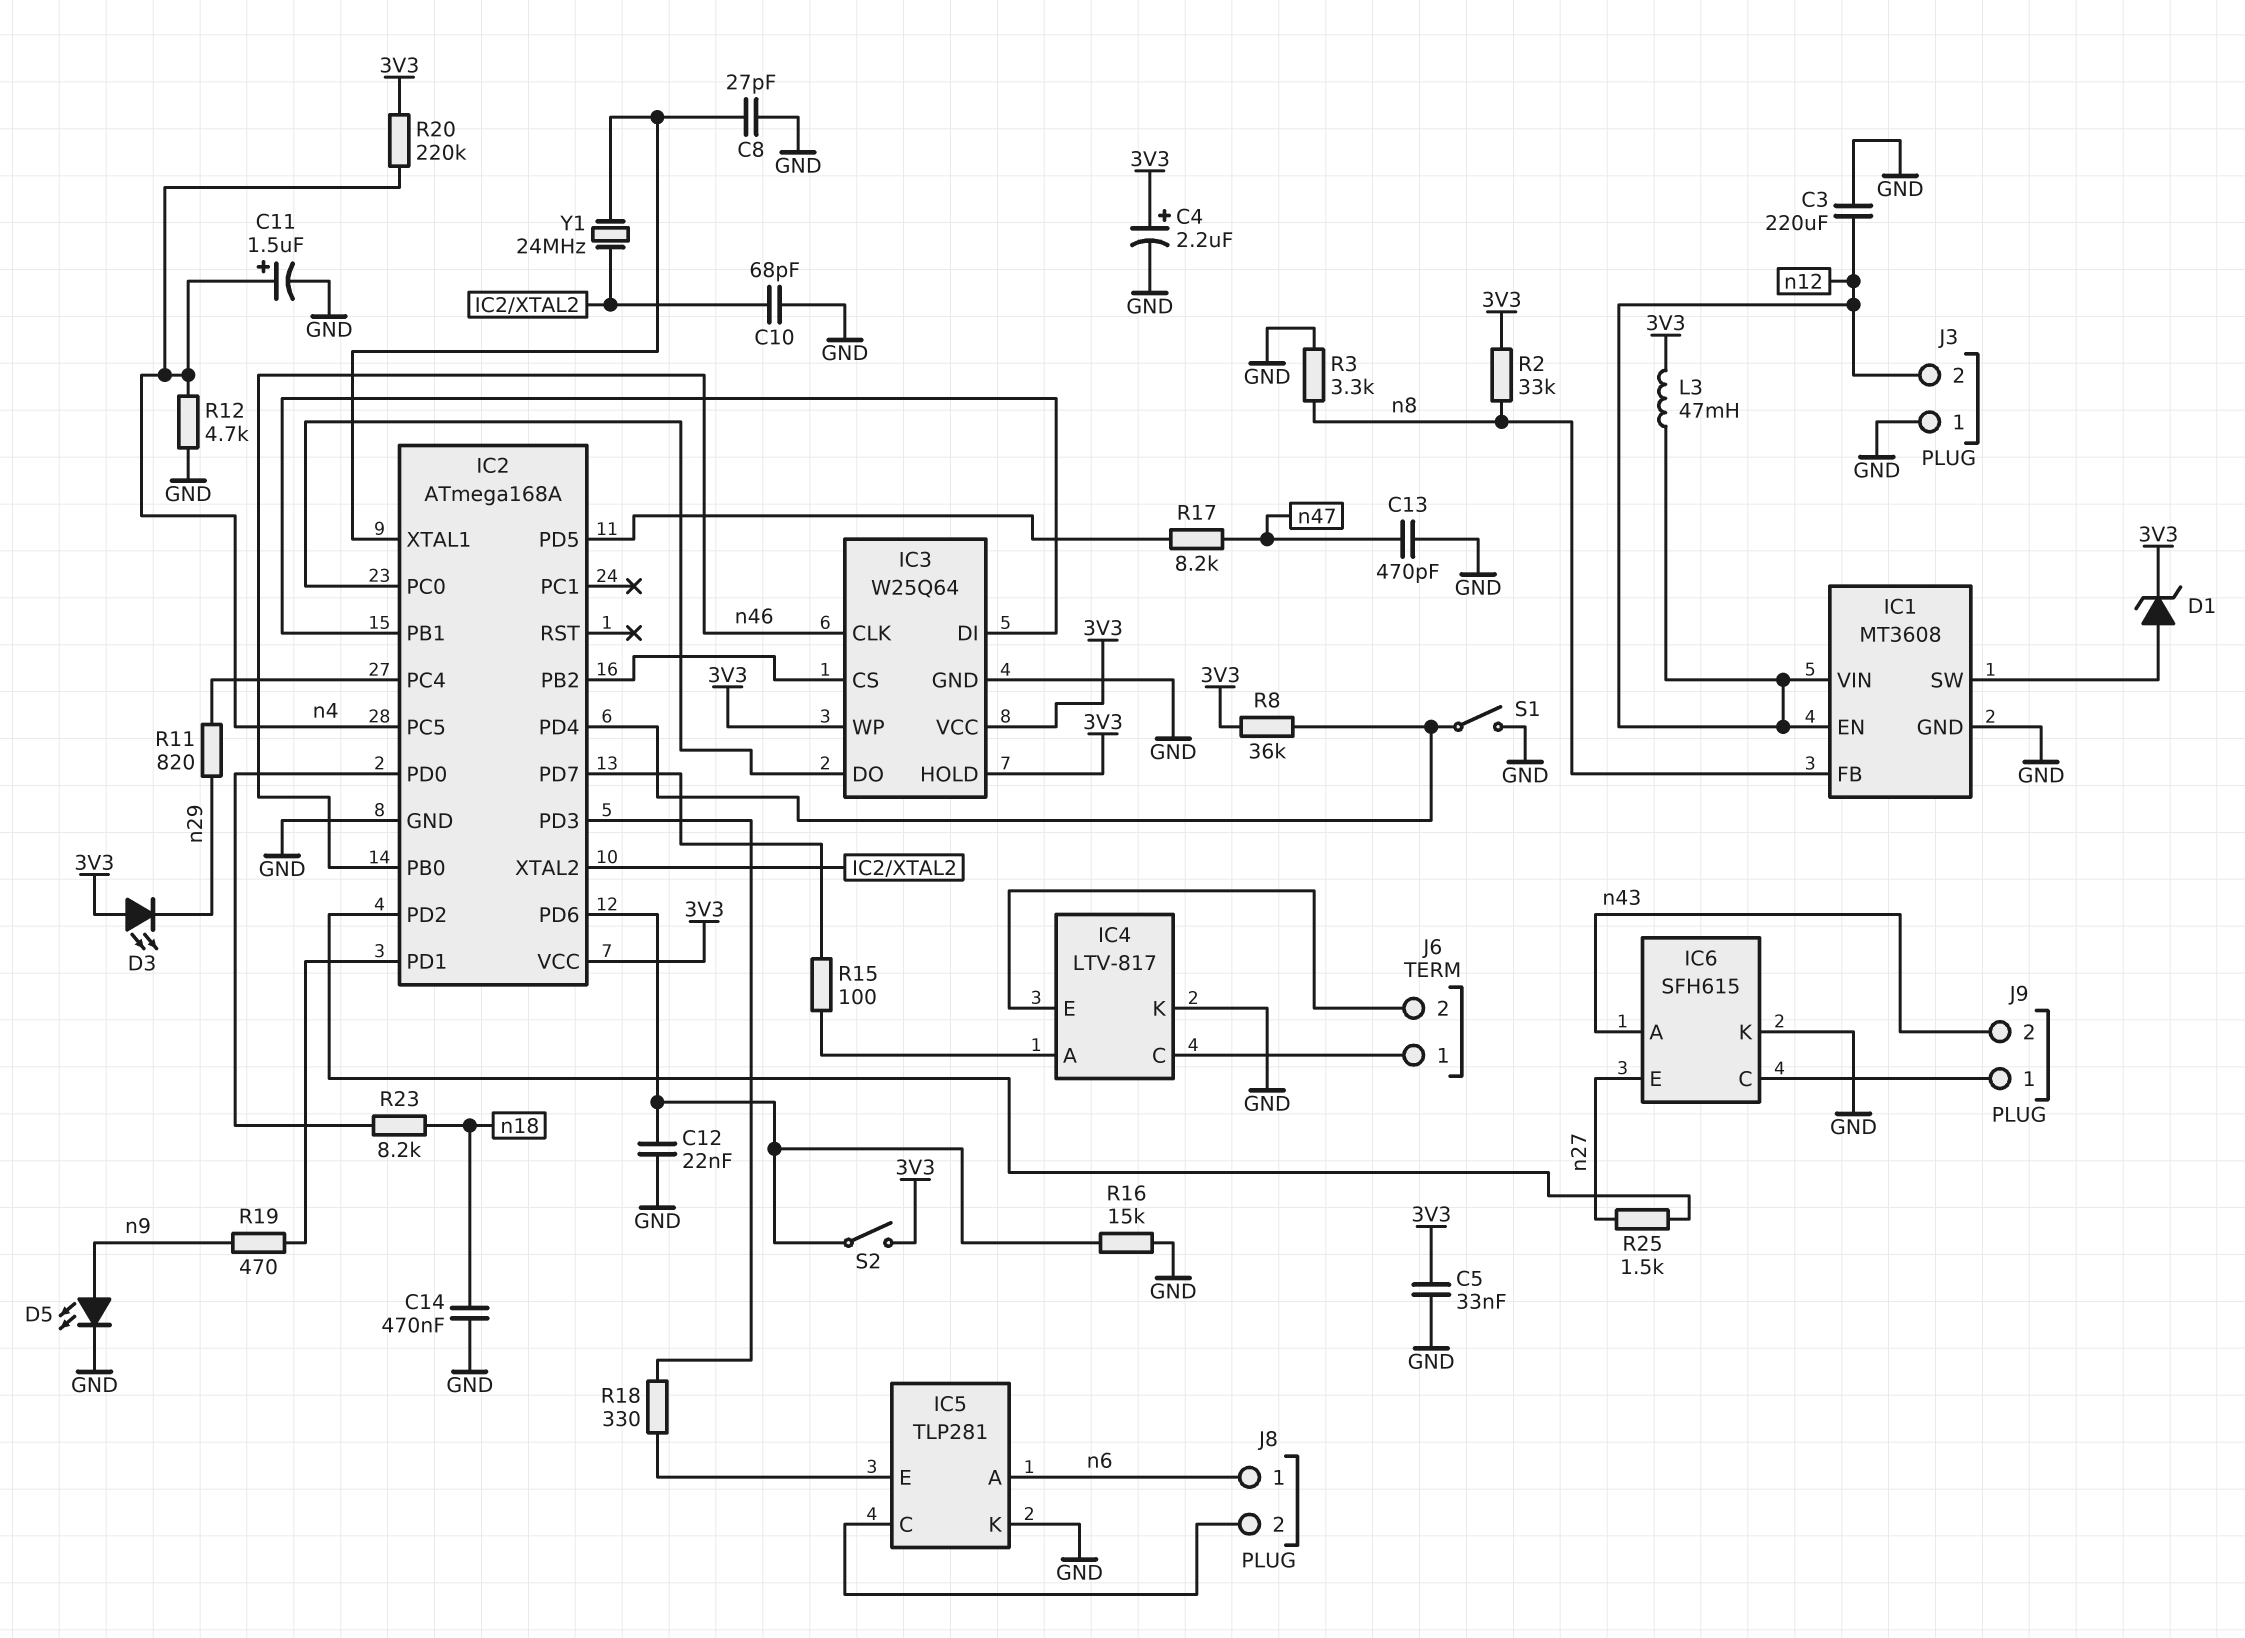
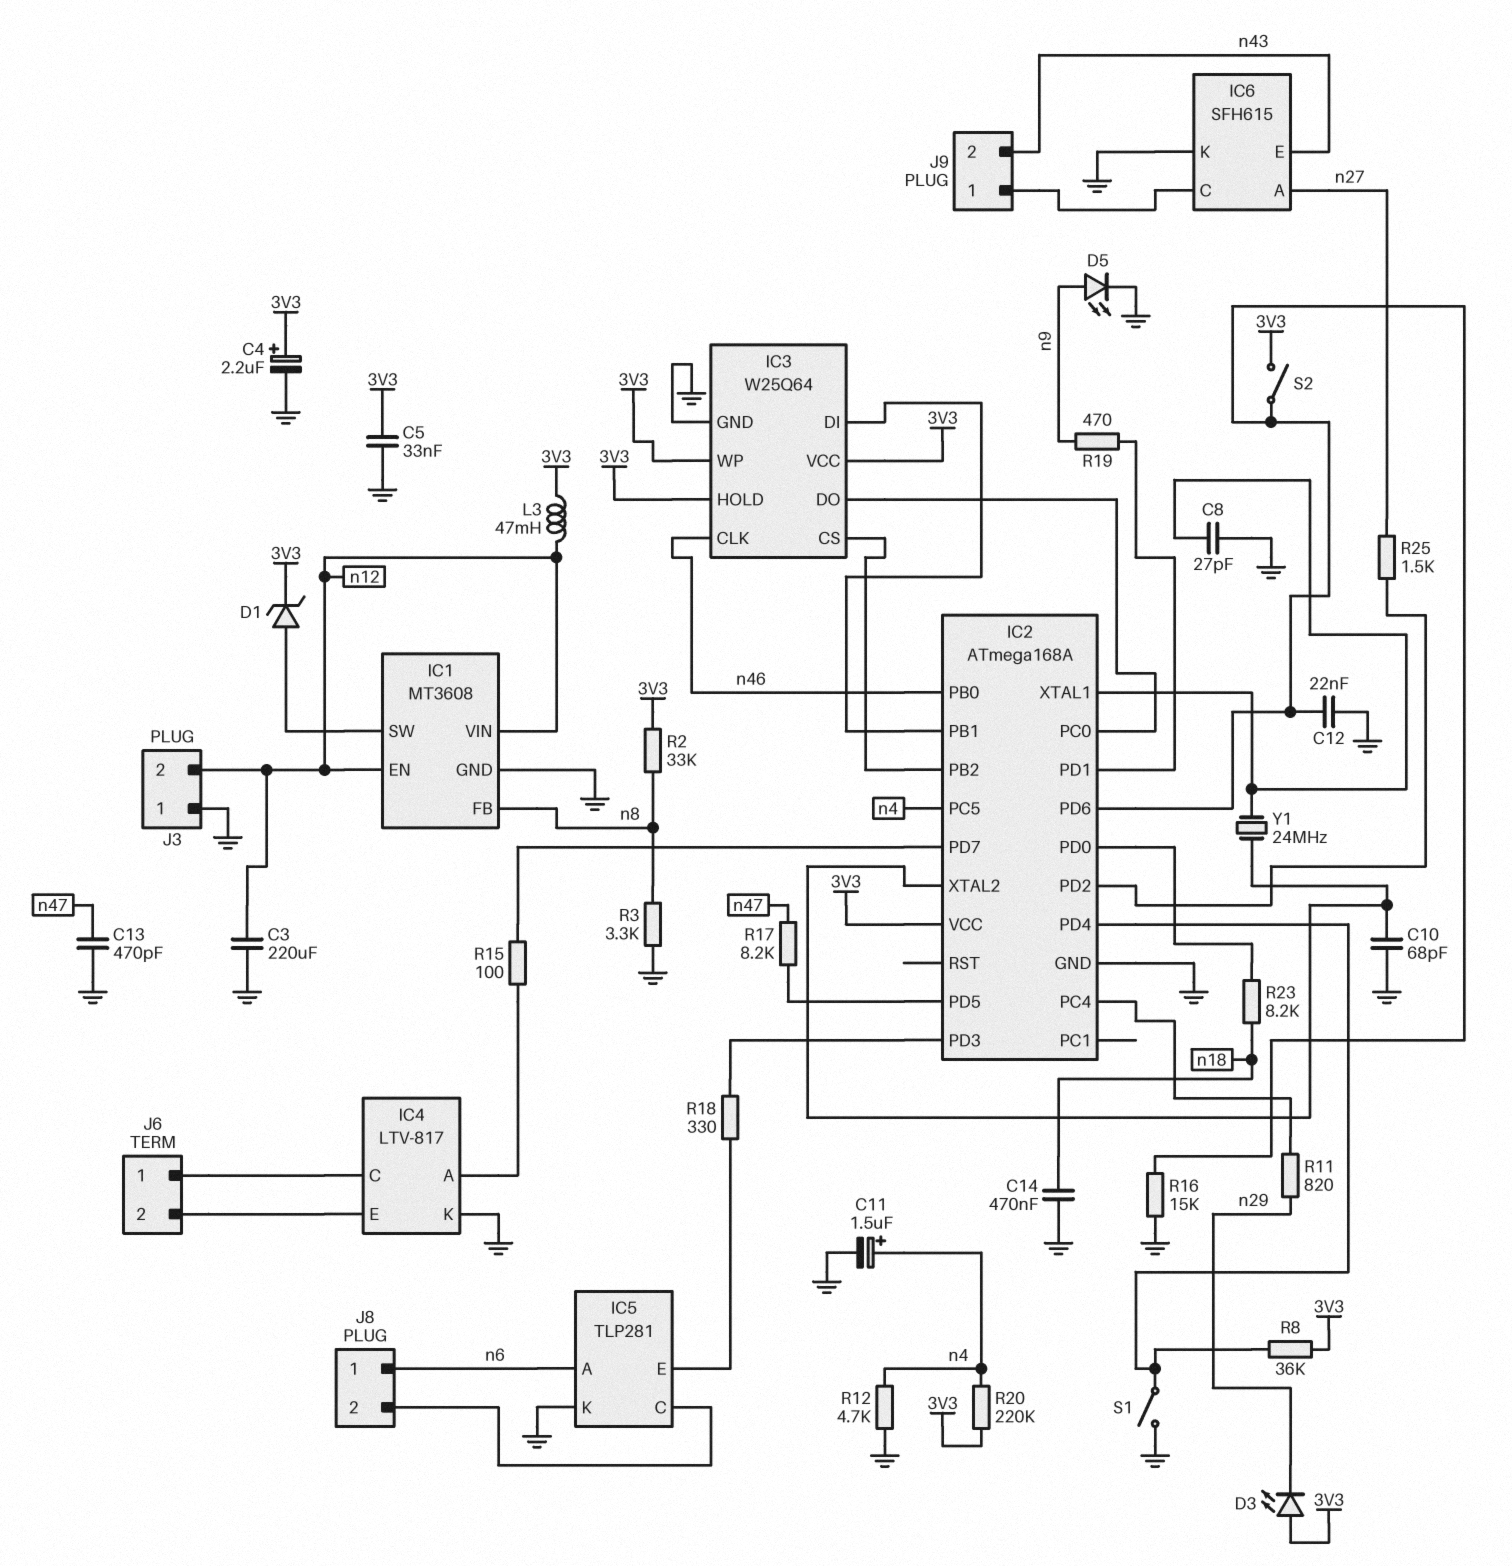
IC6 pin A: n43 -> n27
IC6 pin E: n27 -> n43

